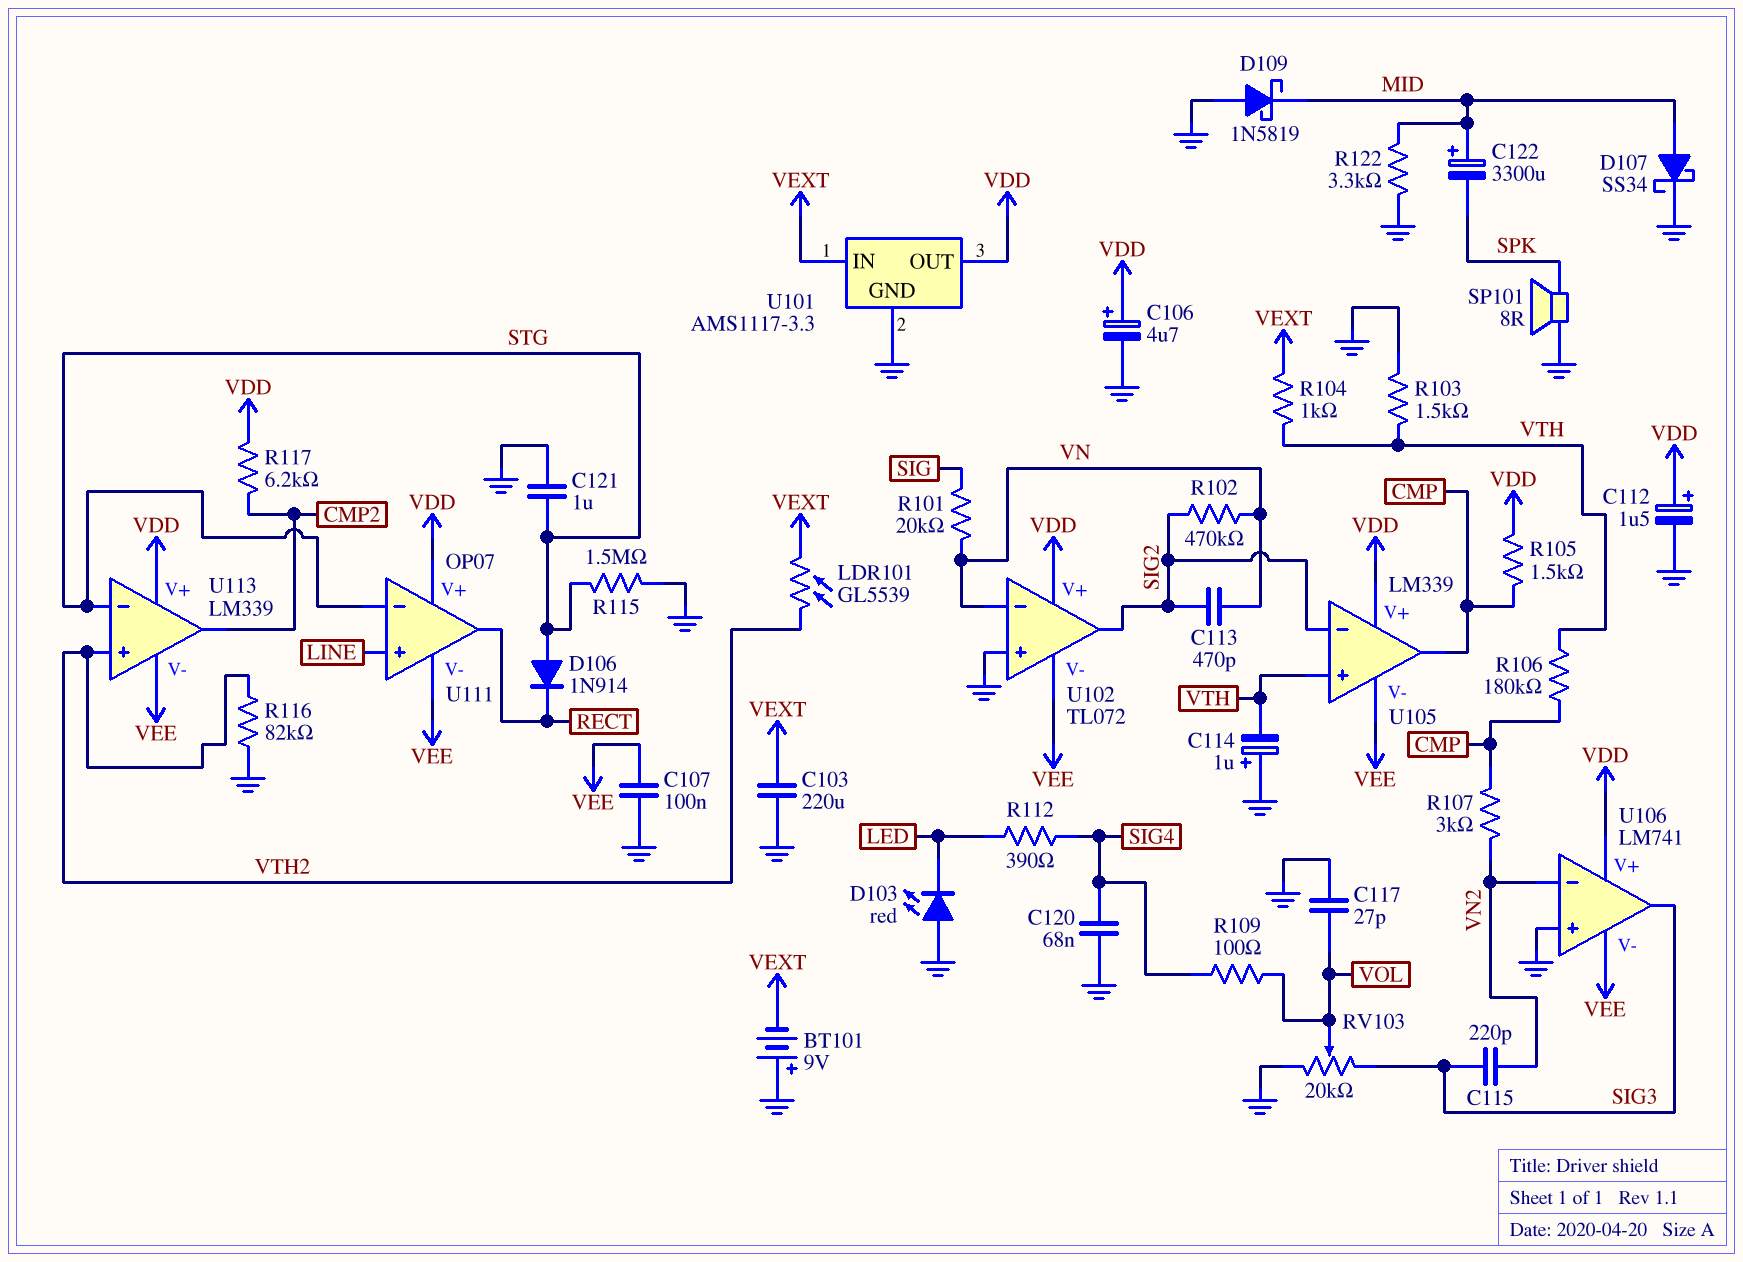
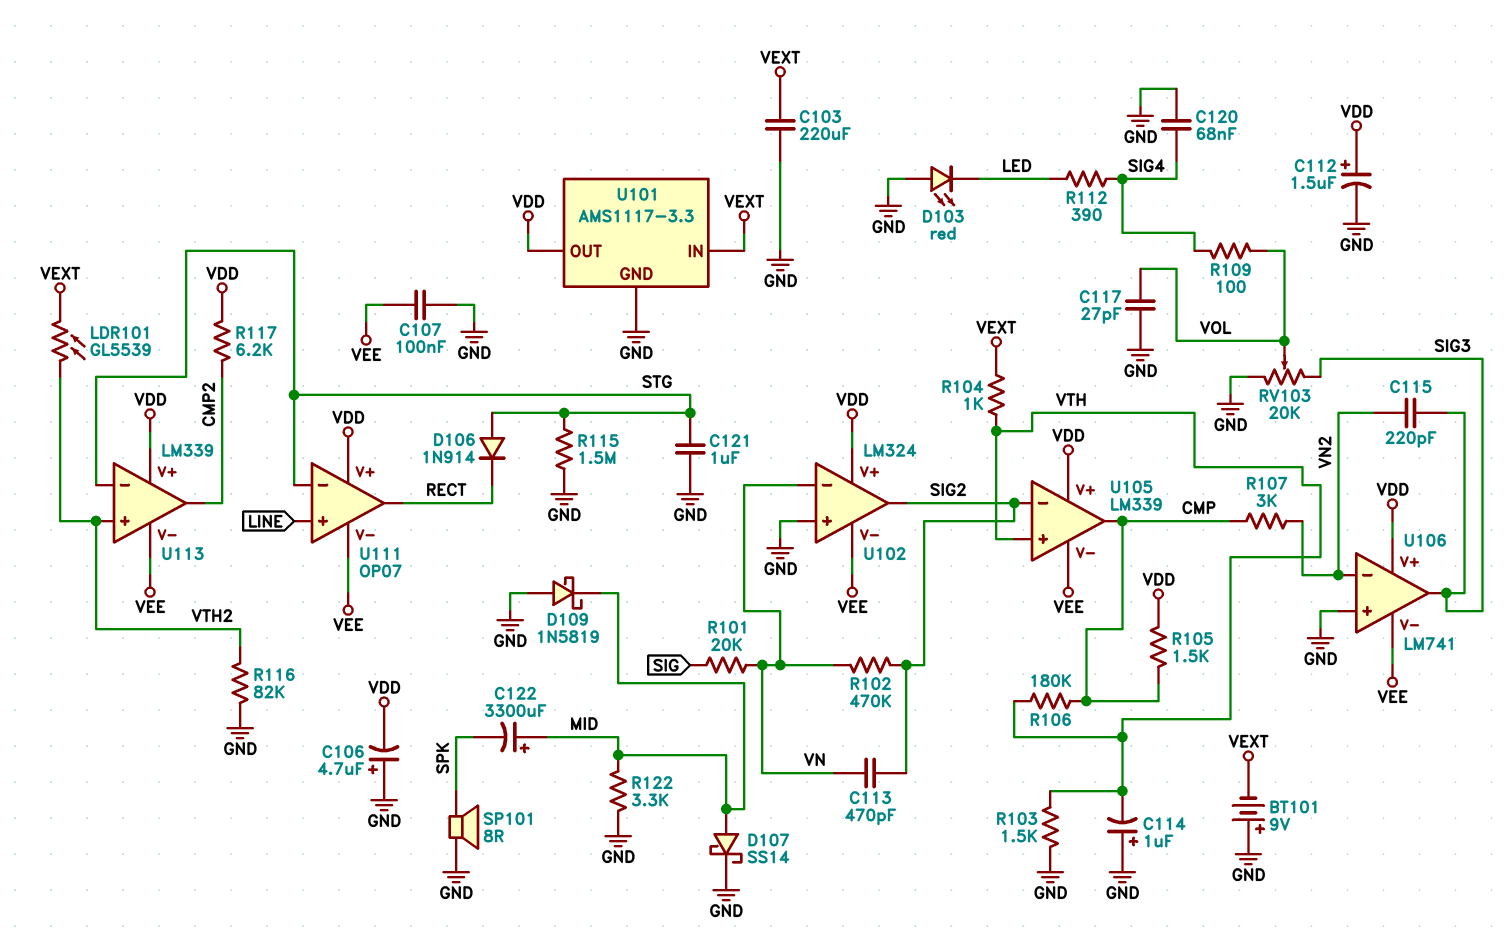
C106: 4.7uF (plus VDD, minus GND) -> 4.7uF (plus GND, minus VDD)
D107: schottky SS34 (A MID, K GND) -> schottky SS14 (A MID, K GND)
U102: TL072 -> LM324

